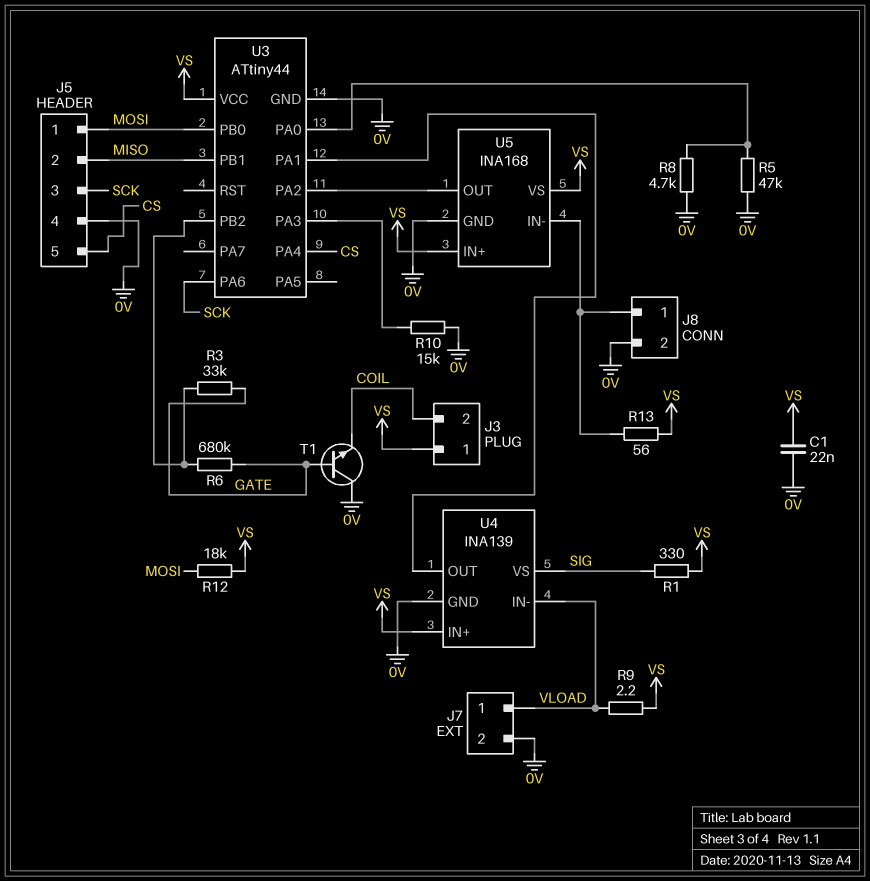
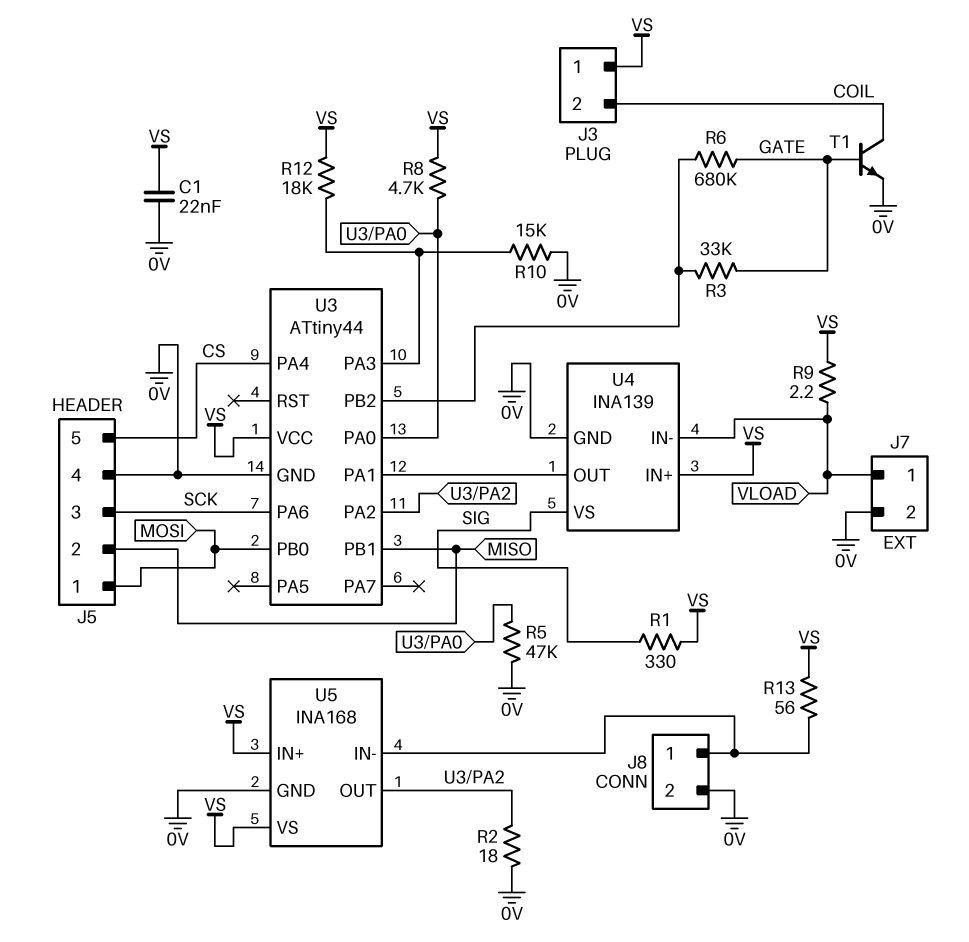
R2: none -> 18 (0V, U3/PA2)
R8: 4.7k (0V, U3/PA0) -> 4.7k (U3/PA0, VS)
R12: 18k (MOSI, VS) -> 18k (U3/PA3, VS)
T1: NPN (B GATE, C 0V, E COIL) -> NPN (B GATE, C COIL, E 0V)

